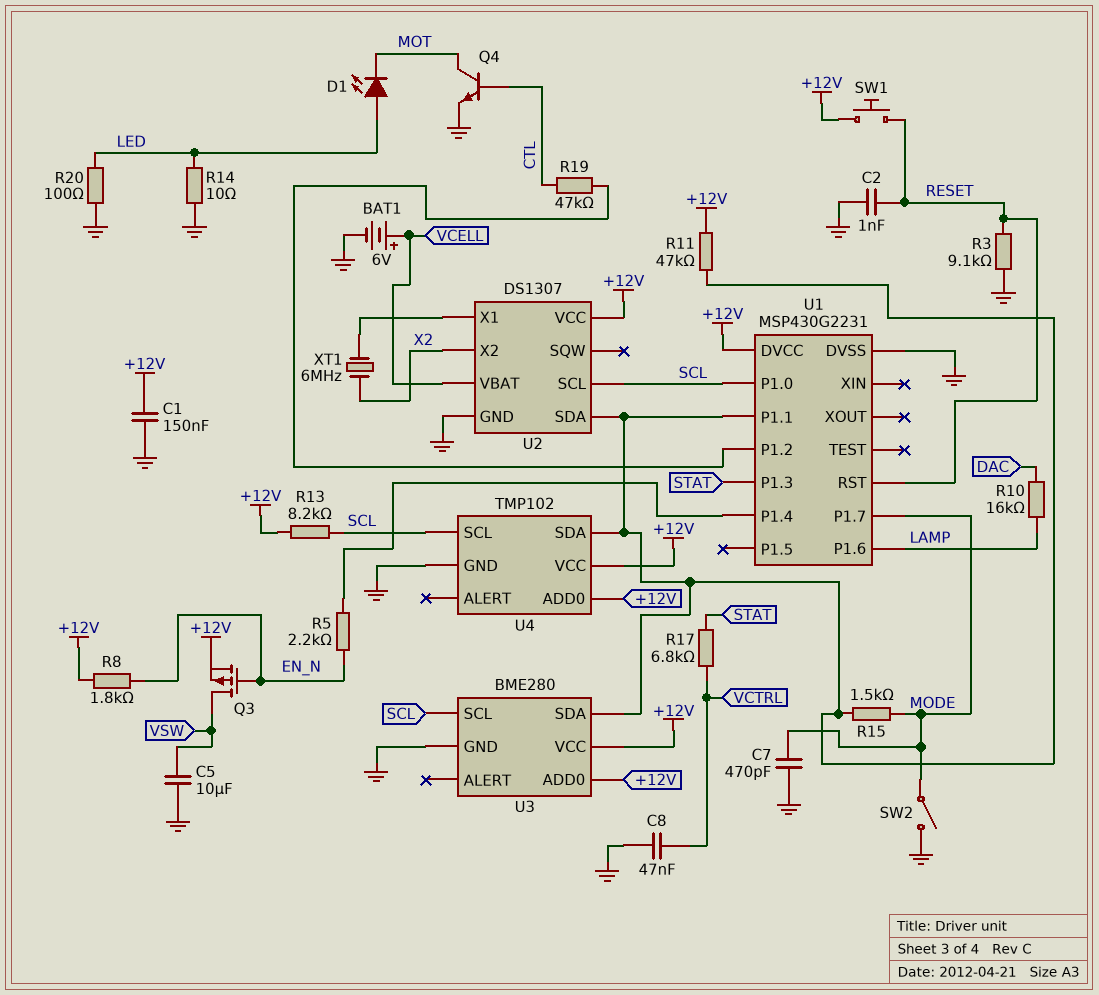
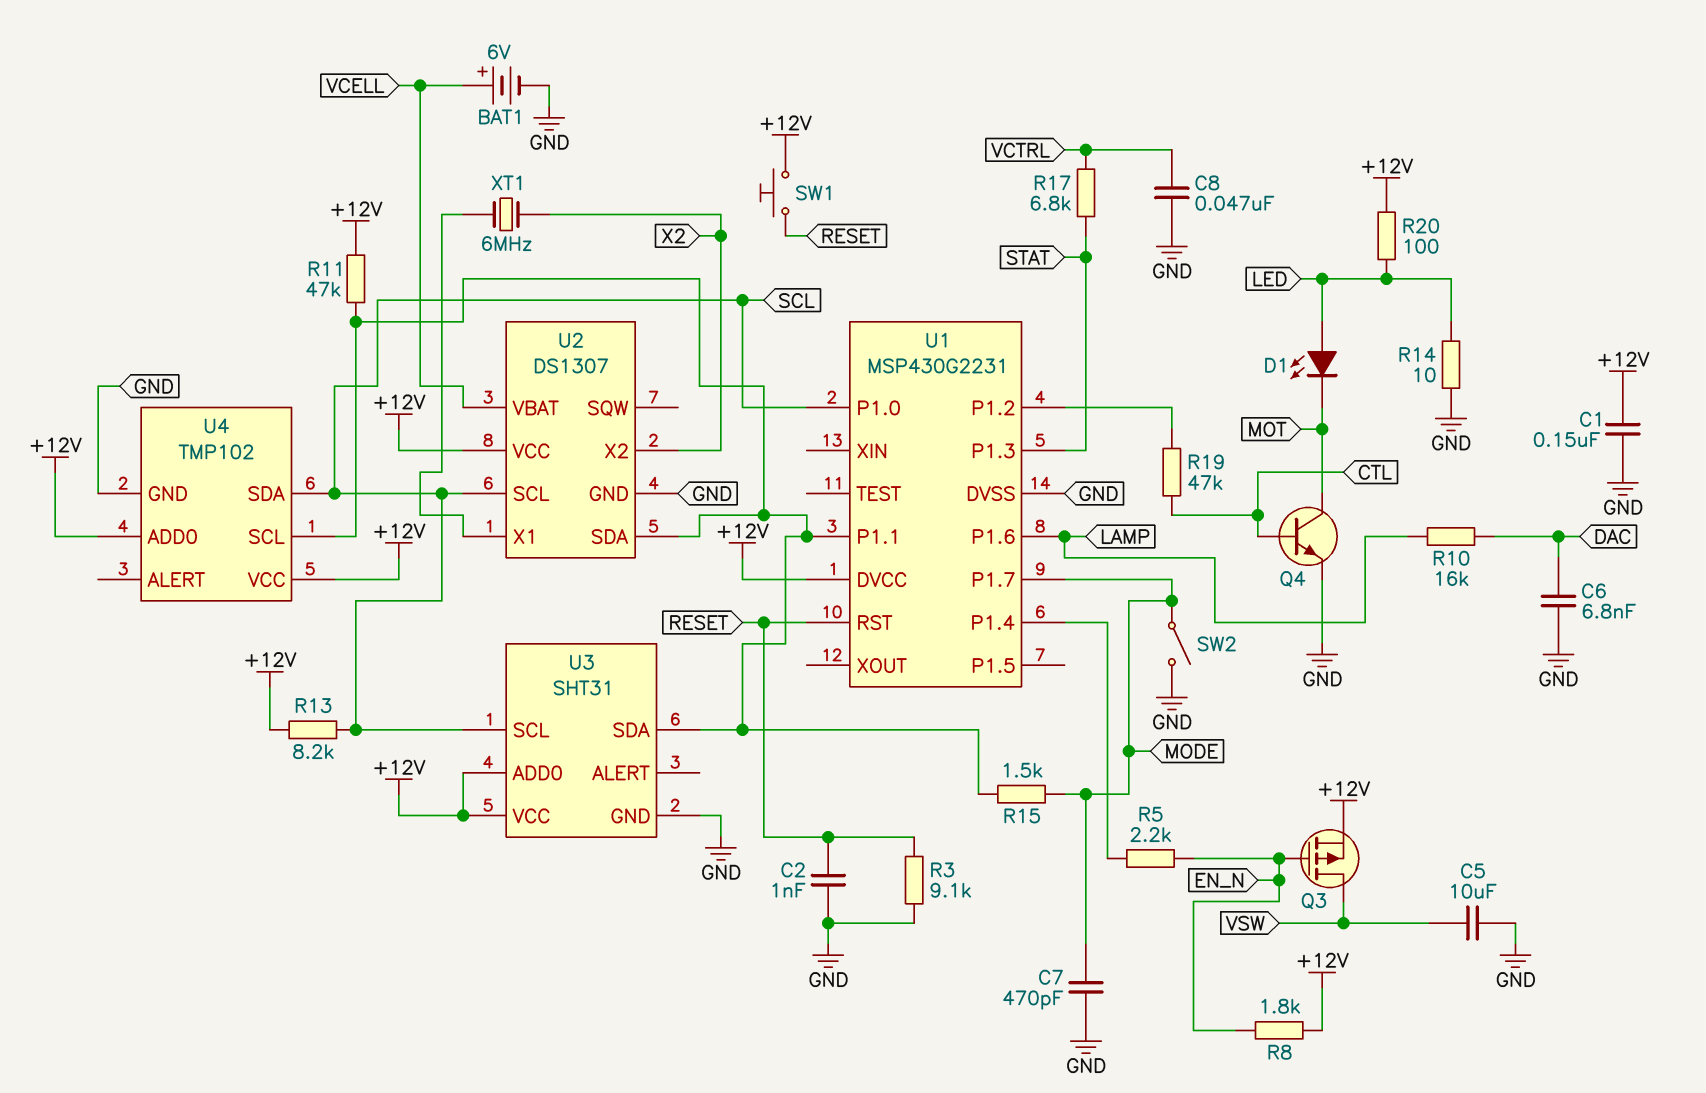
C6: none -> 6.8nF (DAC, GND)
R20: 100 (GND, LED) -> 100 (+12V, LED)
U3: BME280 -> SHT31
U4 pin SCL: SCL -> U1/P1.1
U4 pin SDA: U1/P1.1 -> SCL

